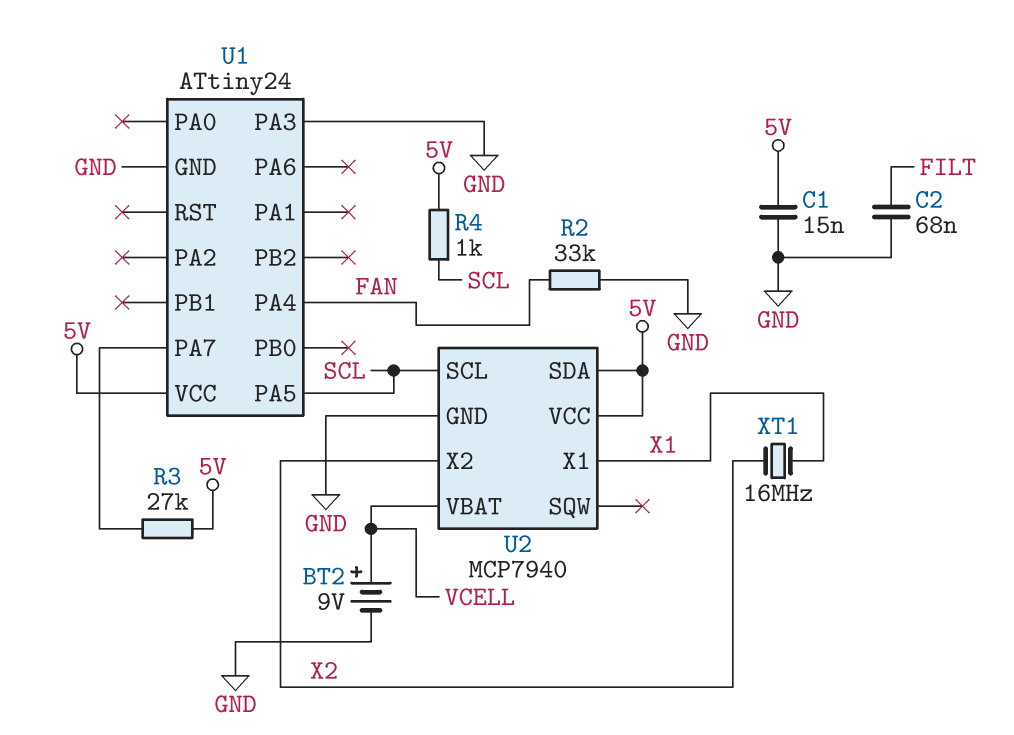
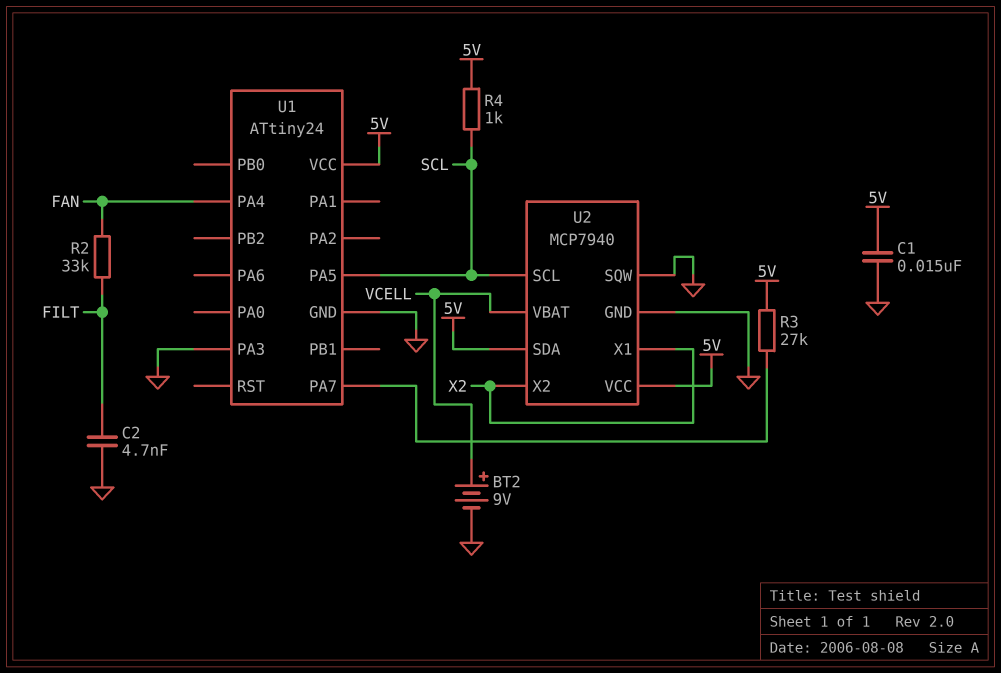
C2: 68nF (FILT, GND) -> 4.7nF (FILT, GND)
R2: 33k (FAN, GND) -> 33k (FAN, FILT)
U2 pin SQW: none -> GND
U2 pin X1: X1 -> X2
XT1: 16MHz (X1, X2) -> none

